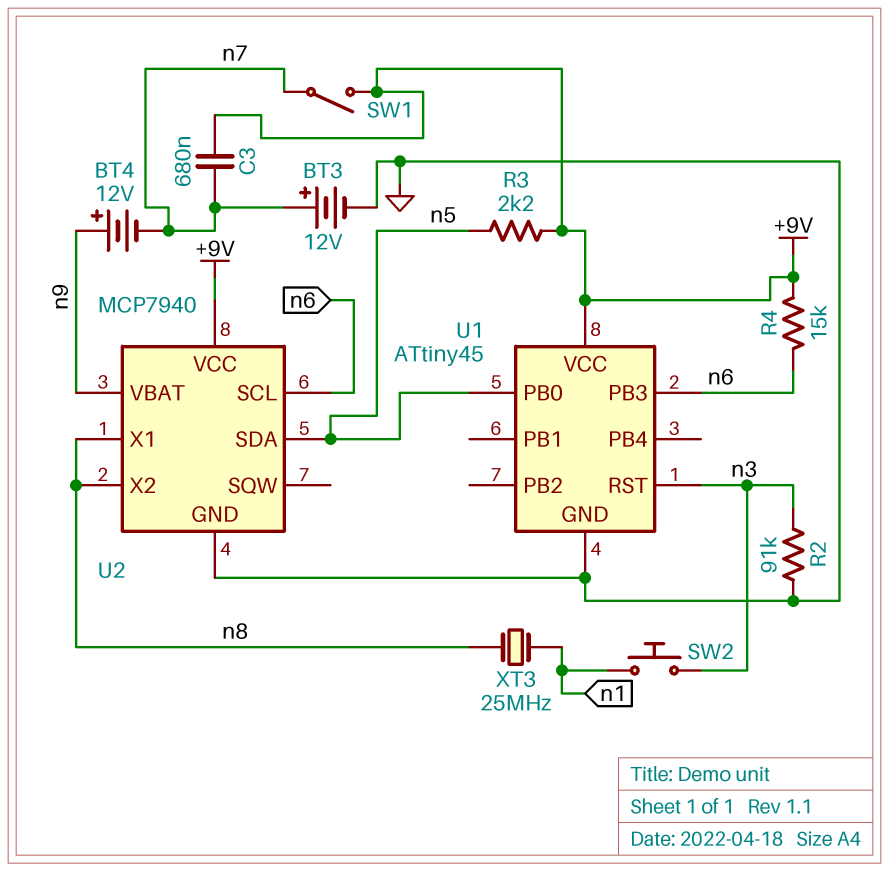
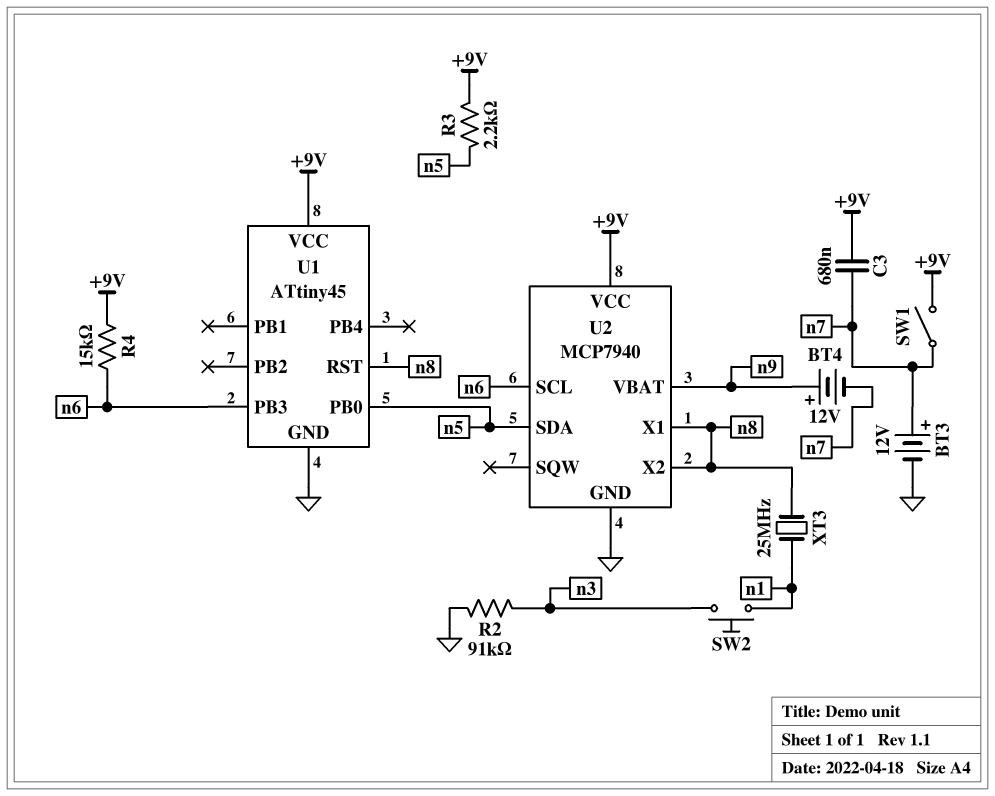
U1 pin RST: n3 -> n8

